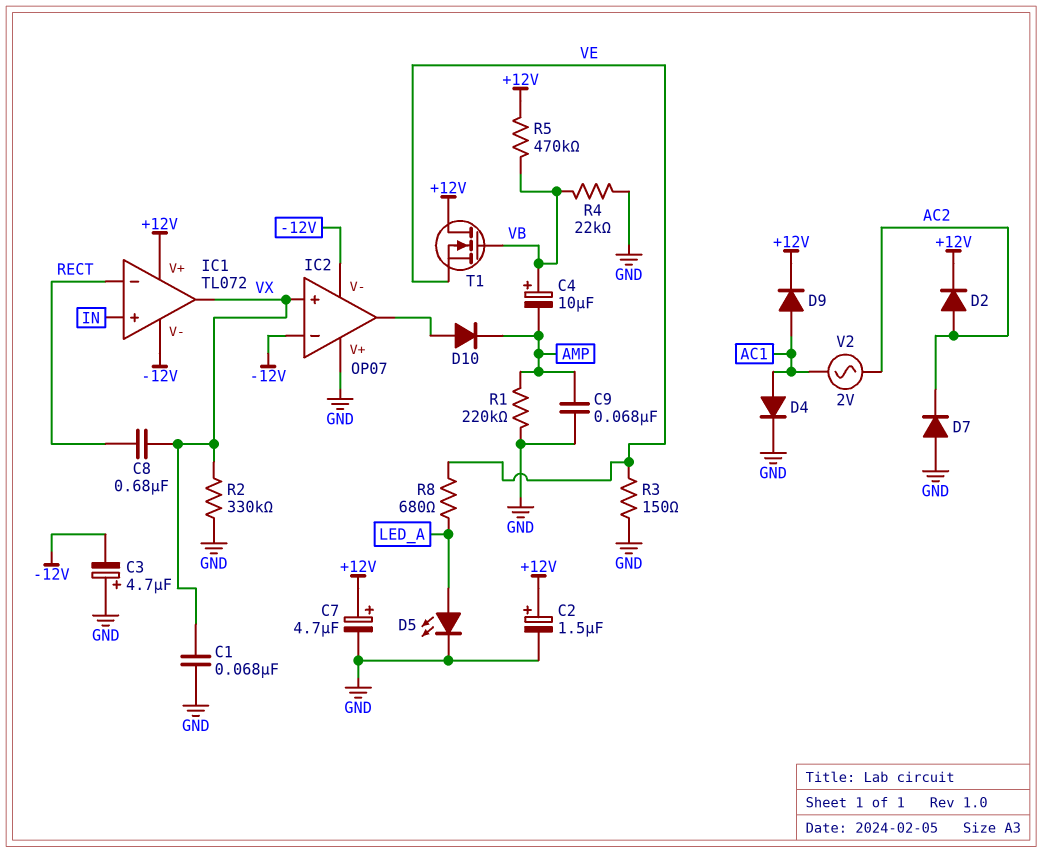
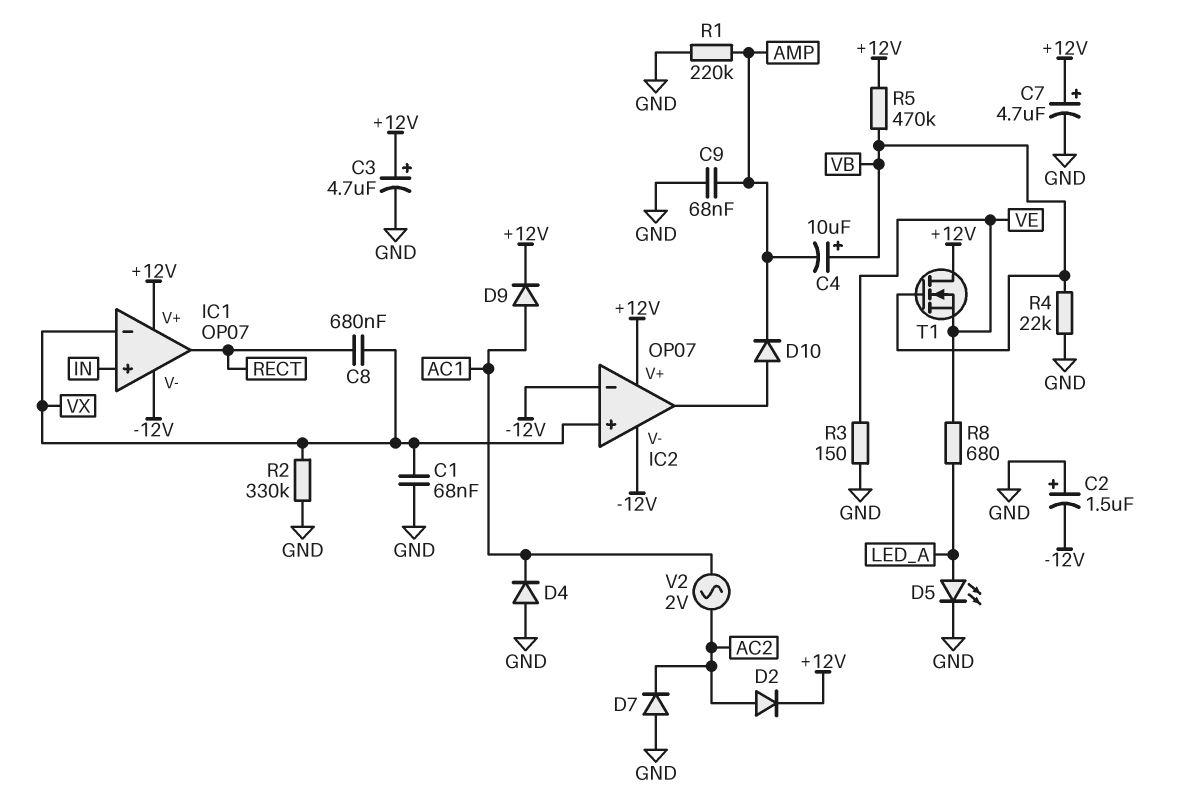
C2: 1.5uF (plus +12V, minus GND) -> 1.5uF (plus GND, minus -12V)
C3: 4.7uF (plus GND, minus -12V) -> 4.7uF (plus +12V, minus GND)
D4: diode (A AC1, K GND) -> diode (A GND, K AC1)
IC1: TL072 -> OP07
IC1 pin in-: RECT -> VX
IC1 pin out: VX -> RECT
IC2 pin V+: GND -> +12V

